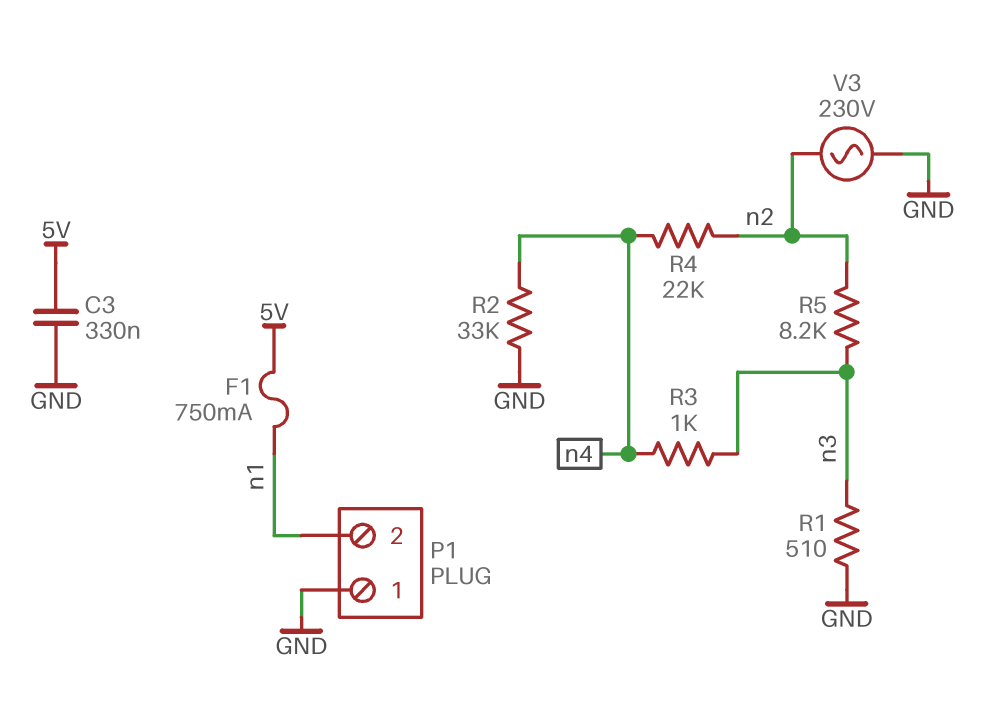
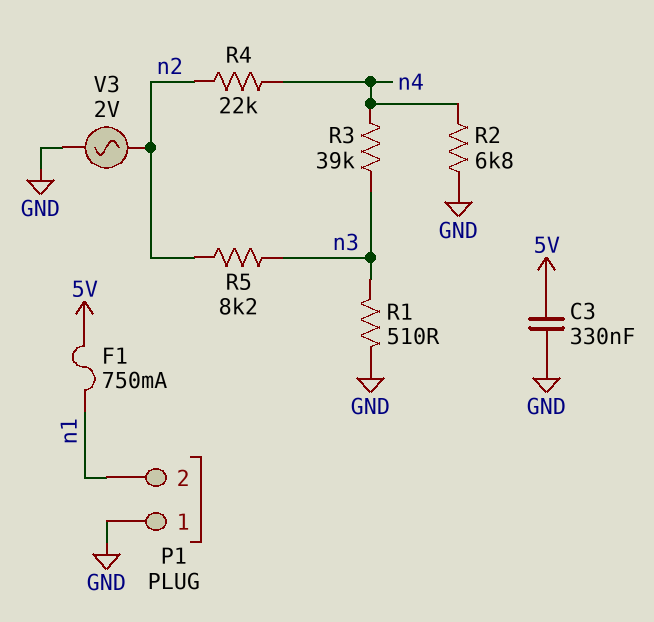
R2: 33k (GND, n4) -> 6.8k (GND, n4)
R3: 1k (n3, n4) -> 39k (n3, n4)
V3: AC 230V (GND, n2) -> AC 2V (GND, n2)

